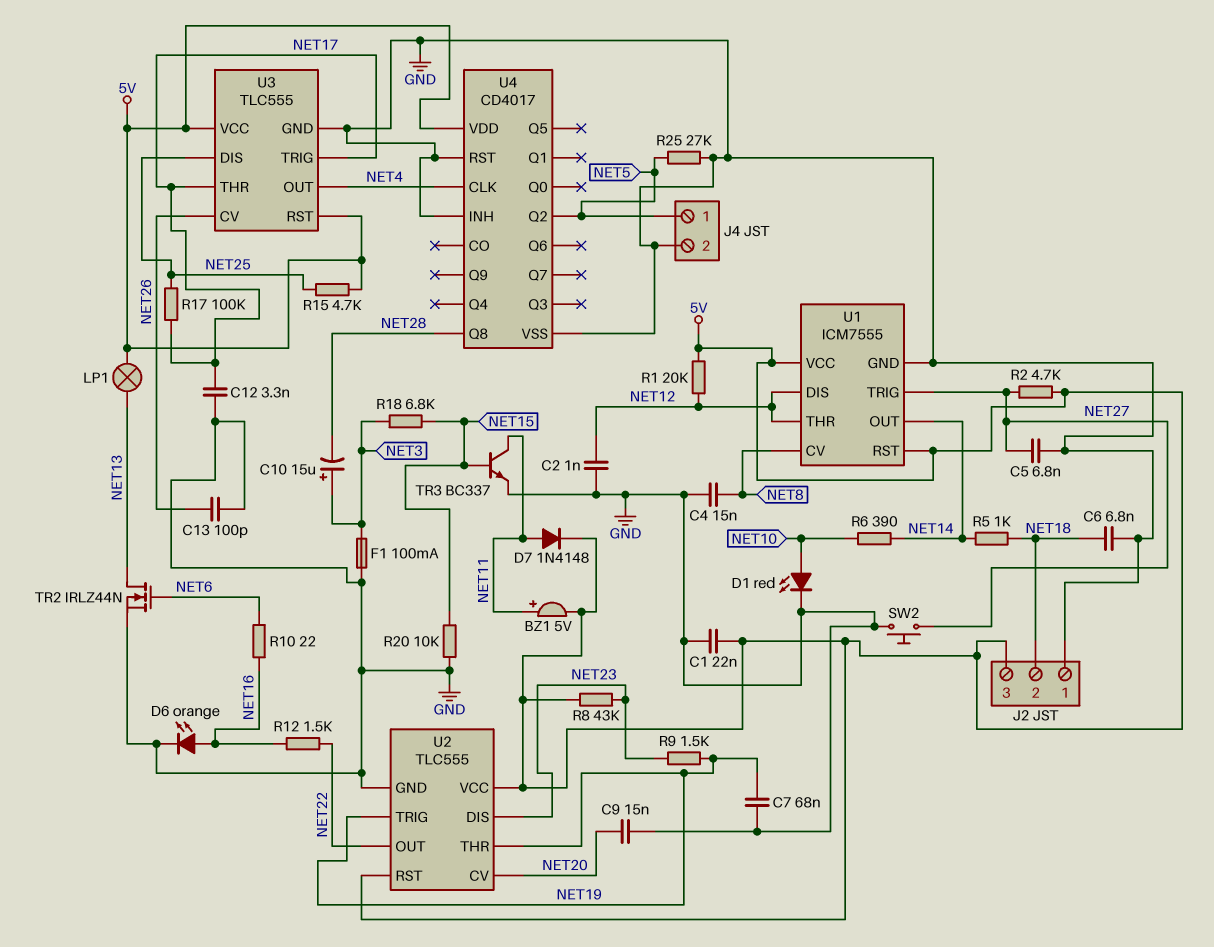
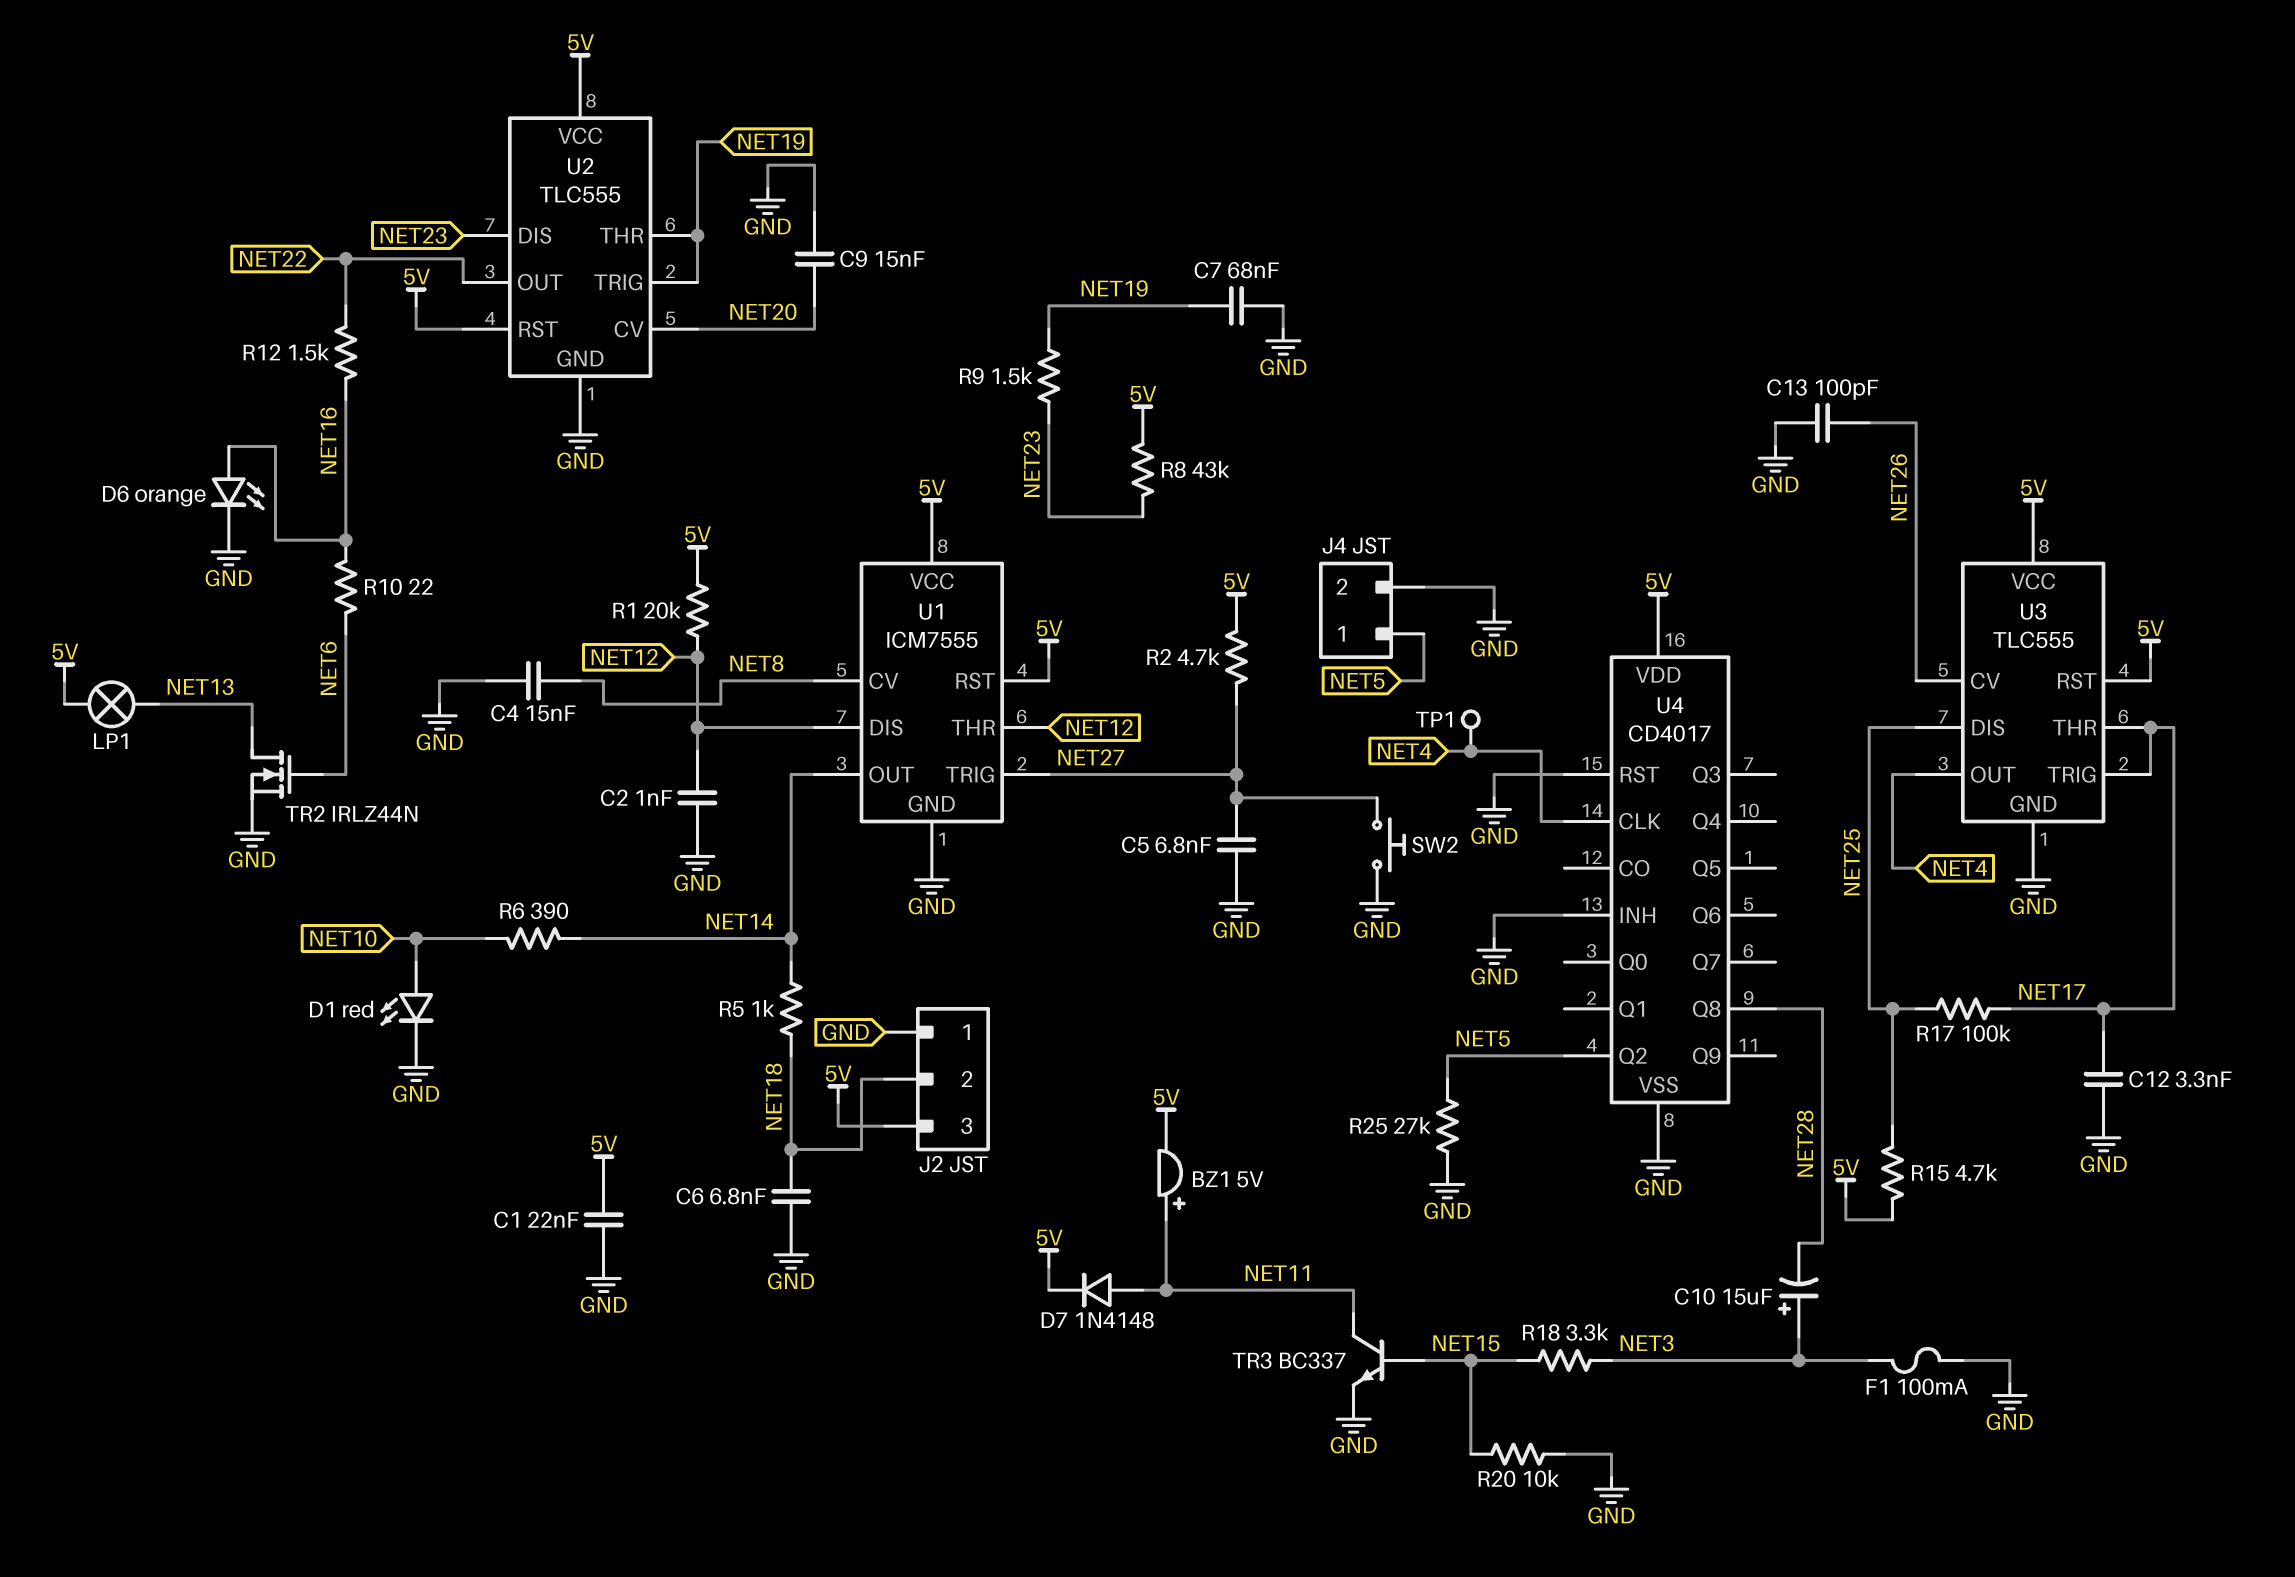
R18: 6.8k (NET3, NET15) -> 3.3k (NET3, NET15)
TP1: none -> test point (NET4)

